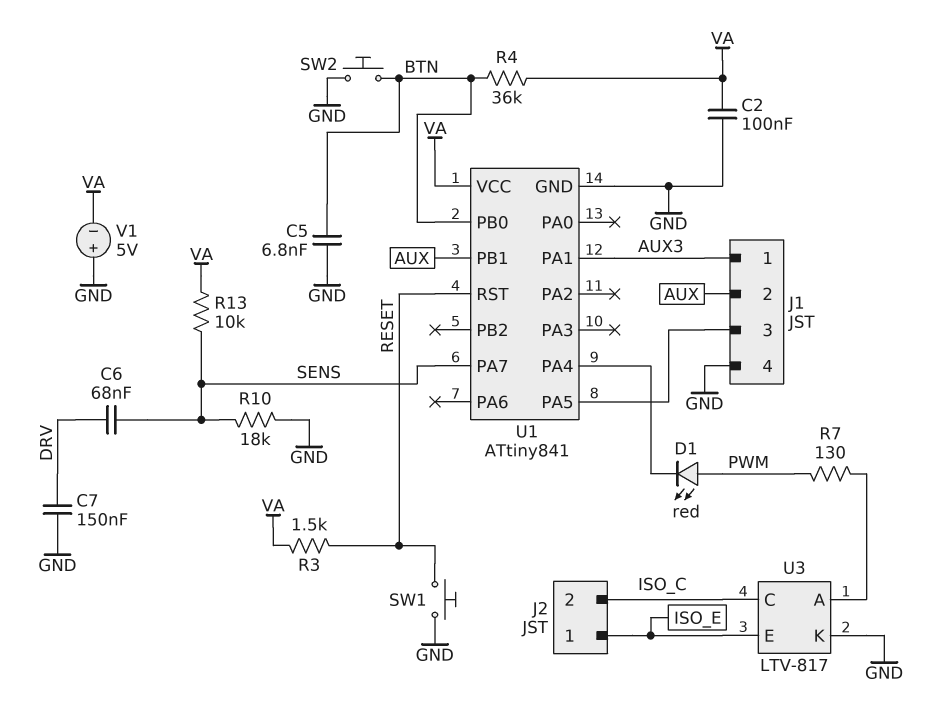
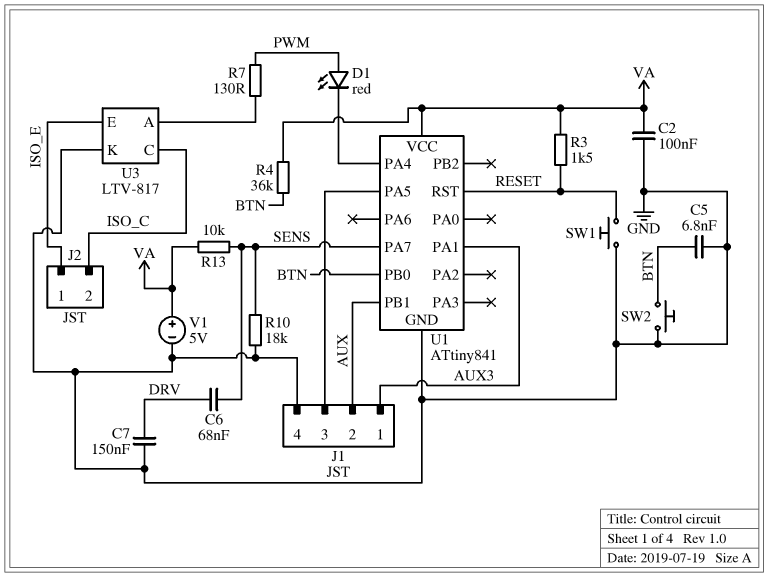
V1: 5V (plus GND, minus VA) -> 5V (plus VA, minus GND)

